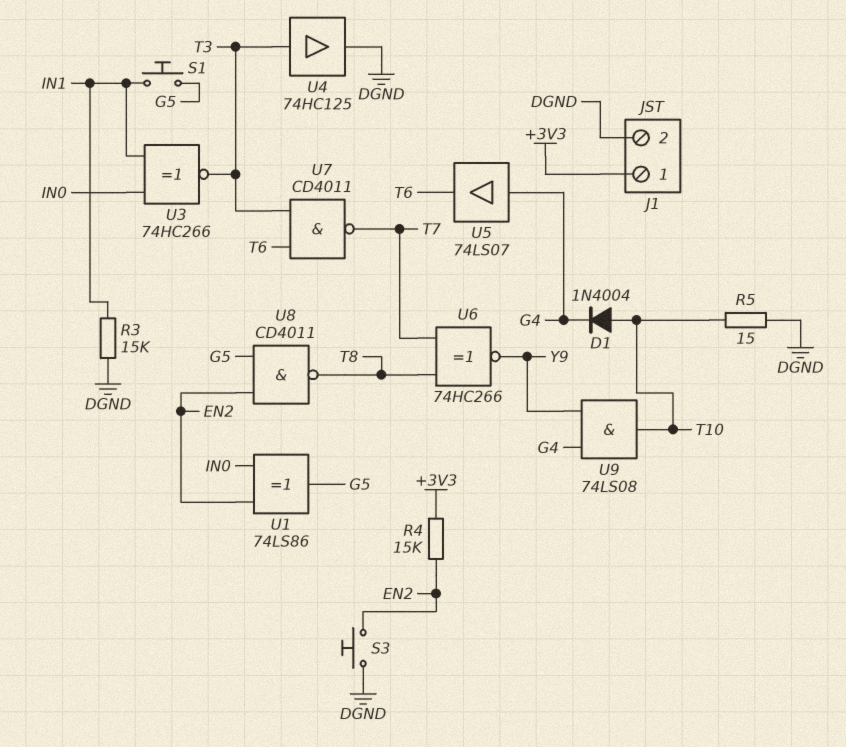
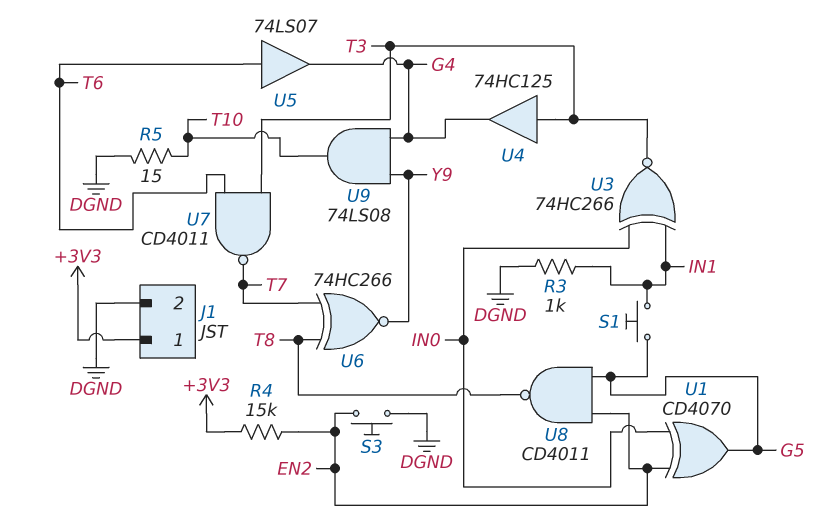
D1: diode 1N4004 (A T10, K G4) -> none
R3: 15k (DGND, IN1) -> 1k (DGND, IN1)
U1: XOR 74LS86 (in EN2, in IN0, out G5) -> XOR CD4070 (in EN2, in IN0, out G5)
U4: buffer 74HC125 (in T3, out DGND) -> buffer 74HC125 (in T3, out G4)
U5: buffer 74LS07 (in G4, out T6) -> buffer 74LS07 (in T6, out G4)

